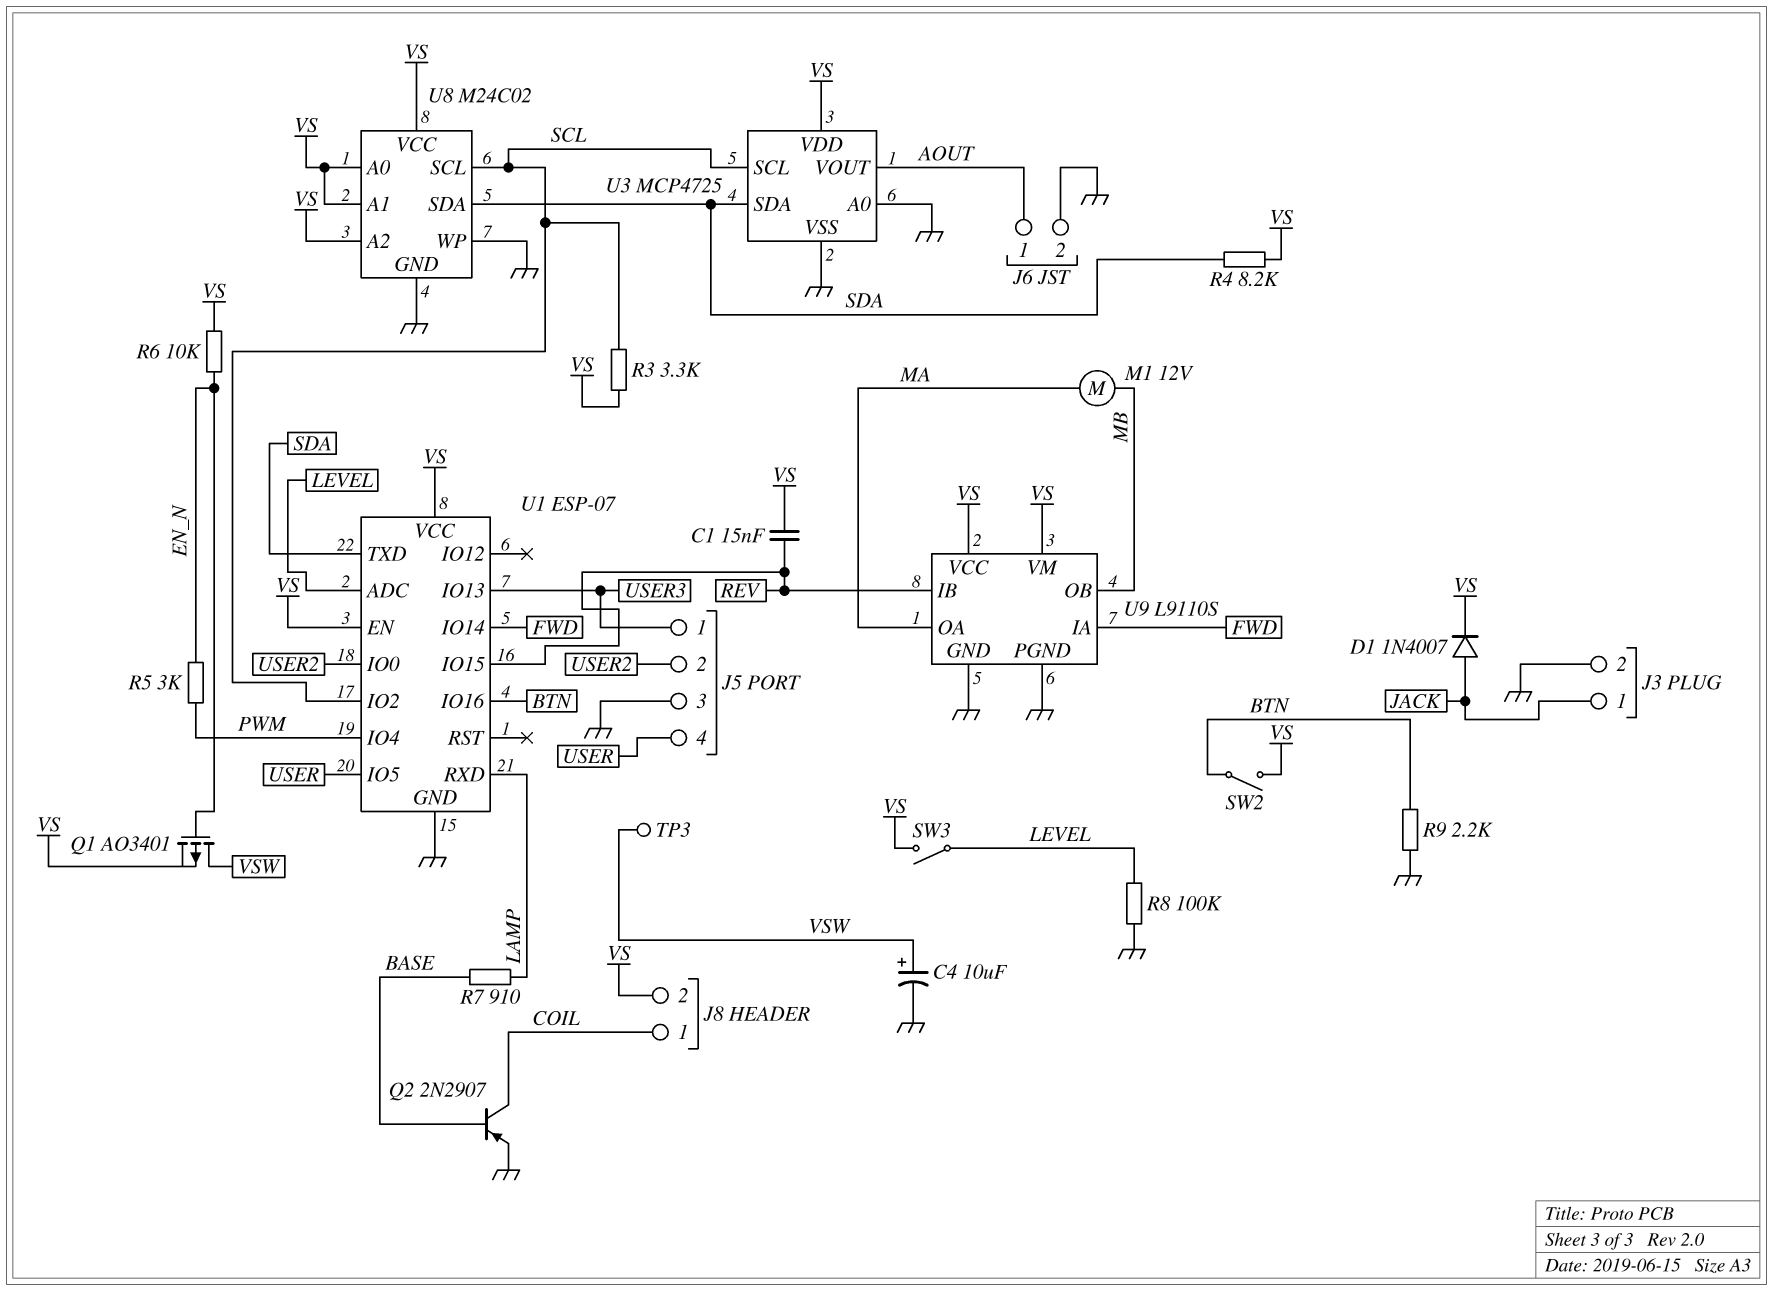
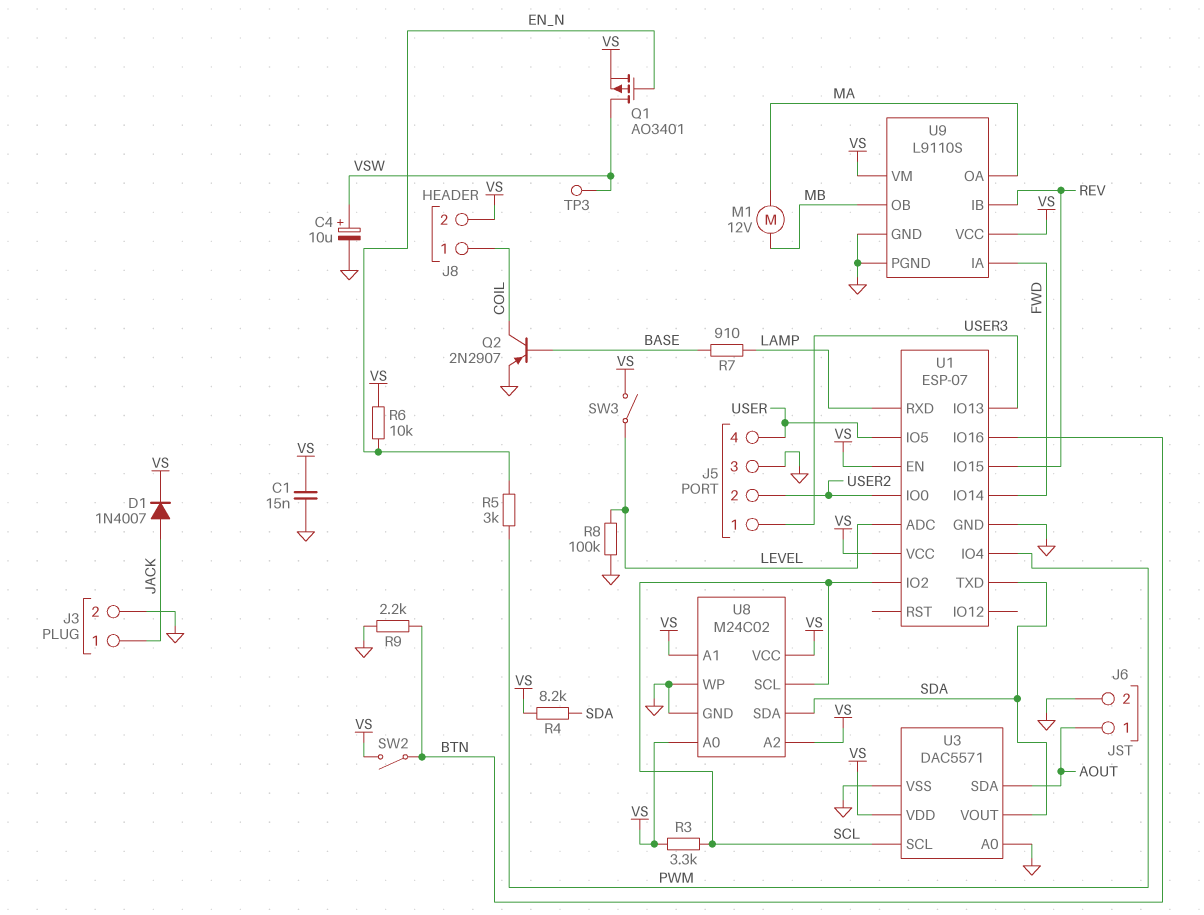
C1: 15nF (REV, VS) -> 15nF (GND, VS)
U3: MCP4725 -> DAC5571
U3 pin SDA: SDA -> AOUT
U3 pin VOUT: AOUT -> SDA

